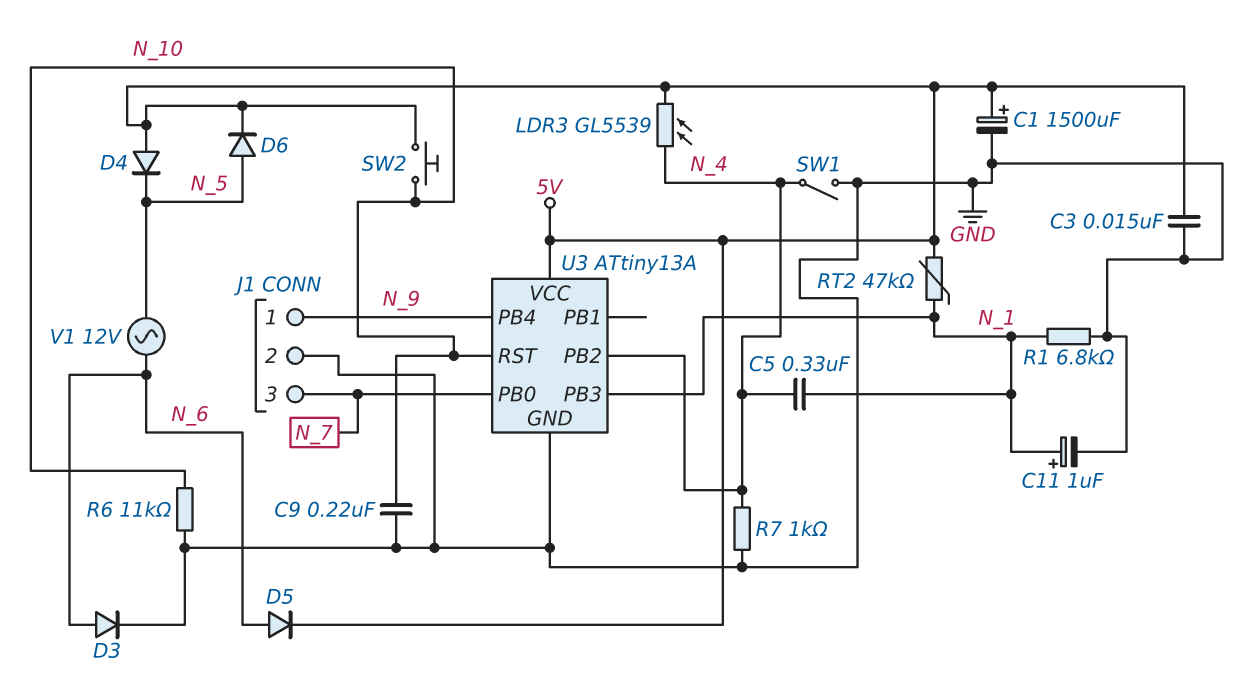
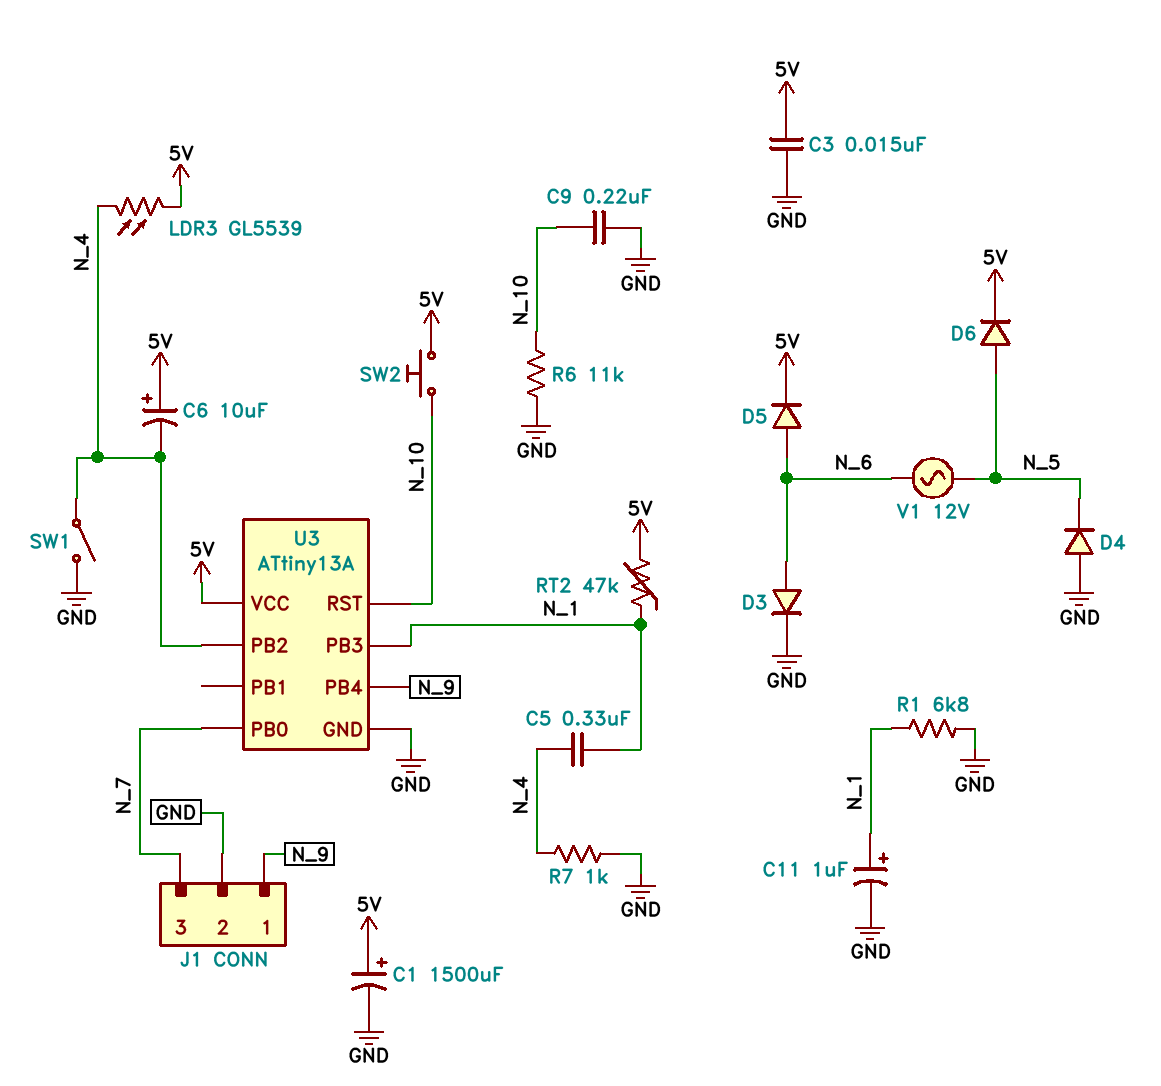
C6: none -> 10uF (plus 5V, minus N_4)
D4: diode (A 5V, K N_5) -> diode (A GND, K N_5)

